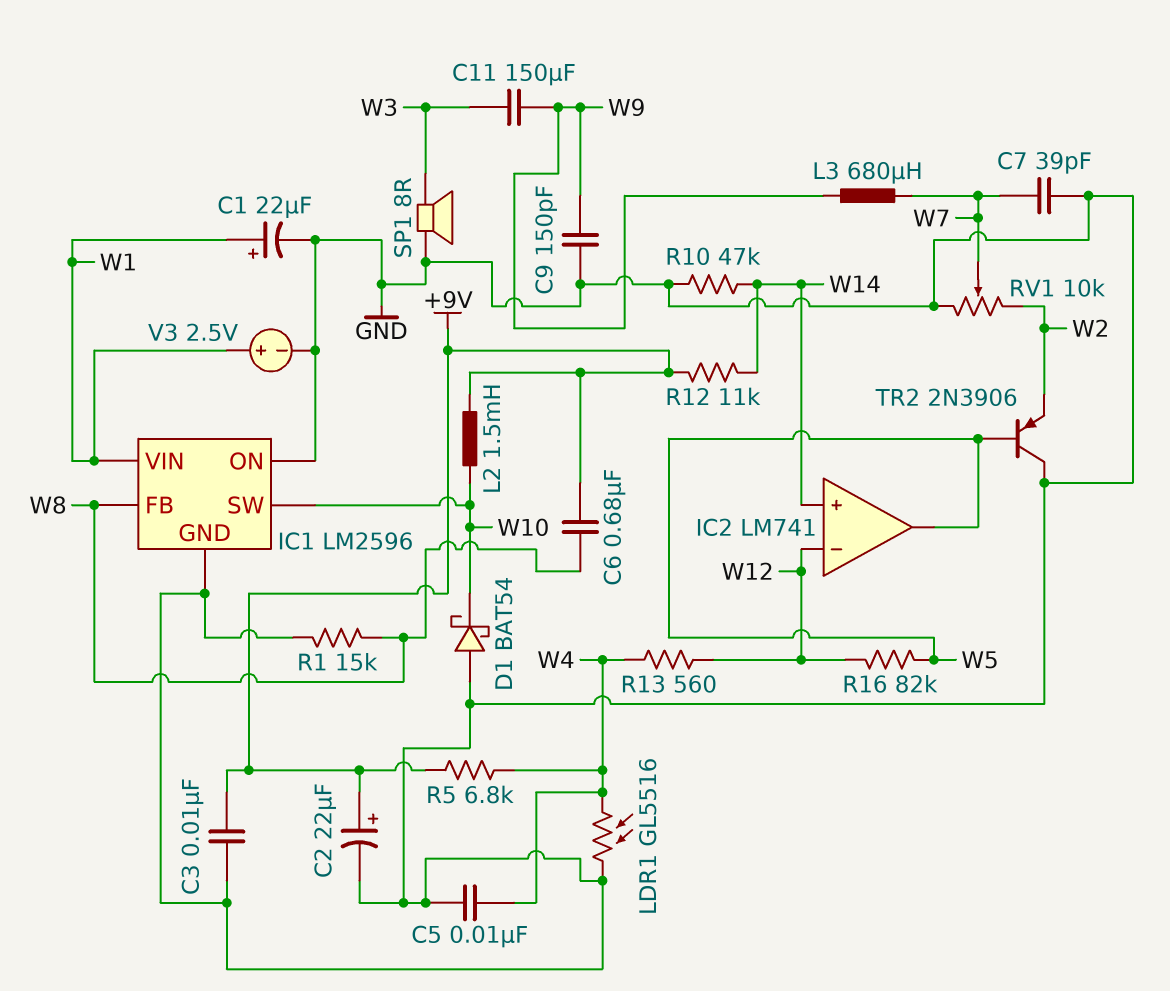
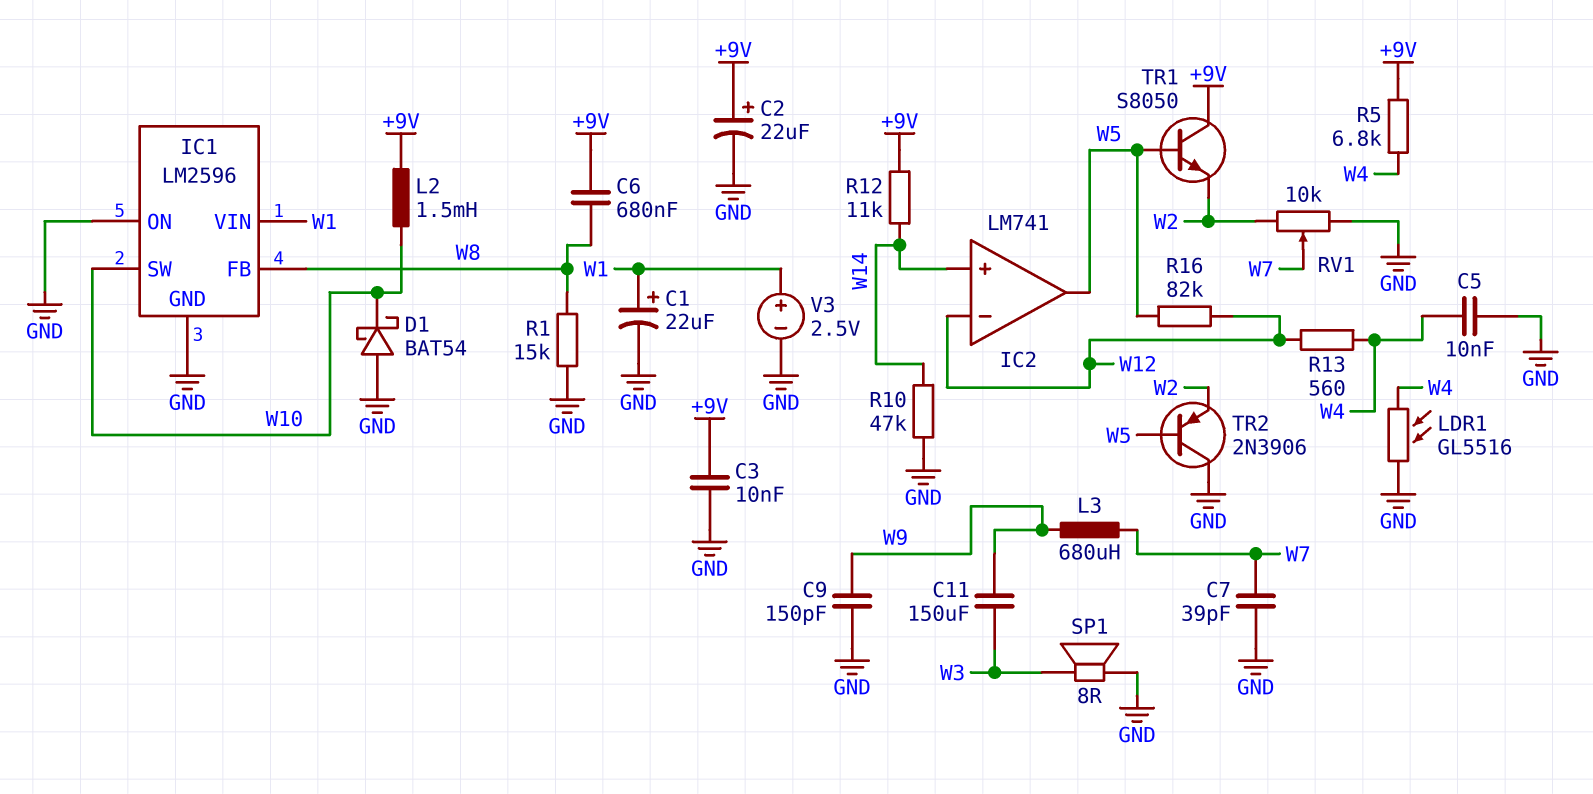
TR1: none -> NPN S8050 (B W5, C +9V, E W2)

